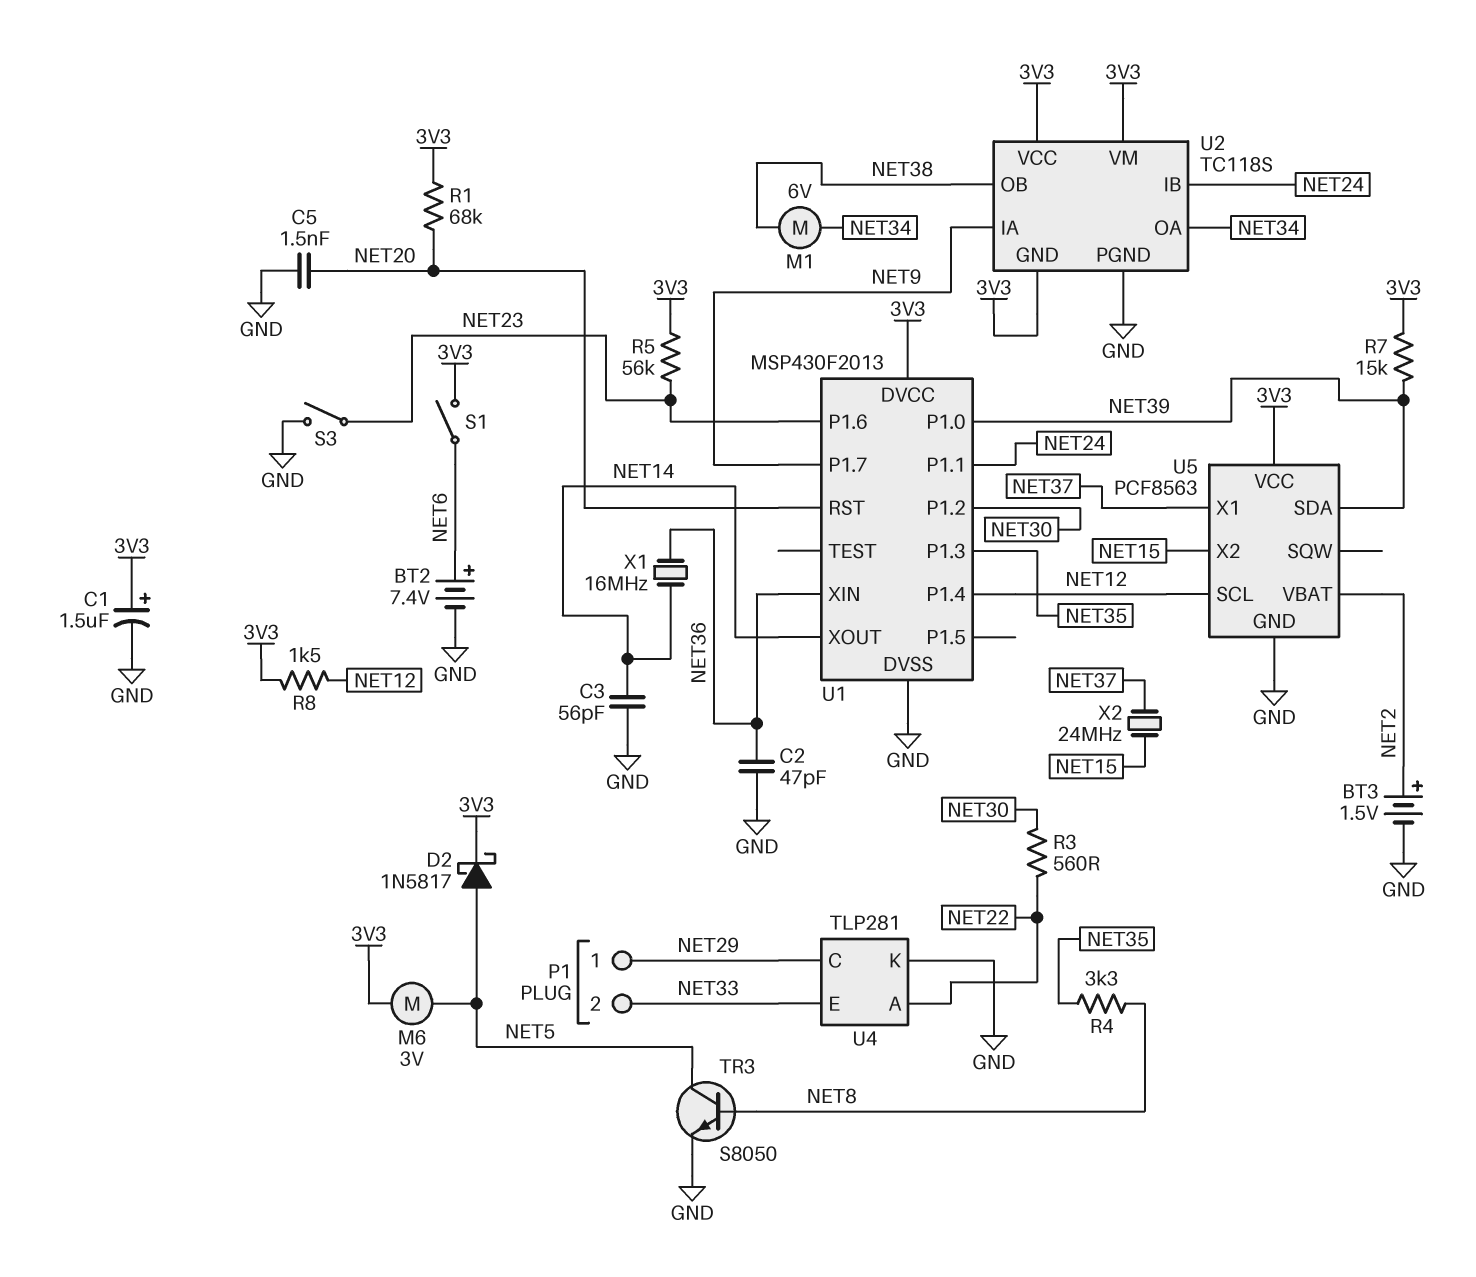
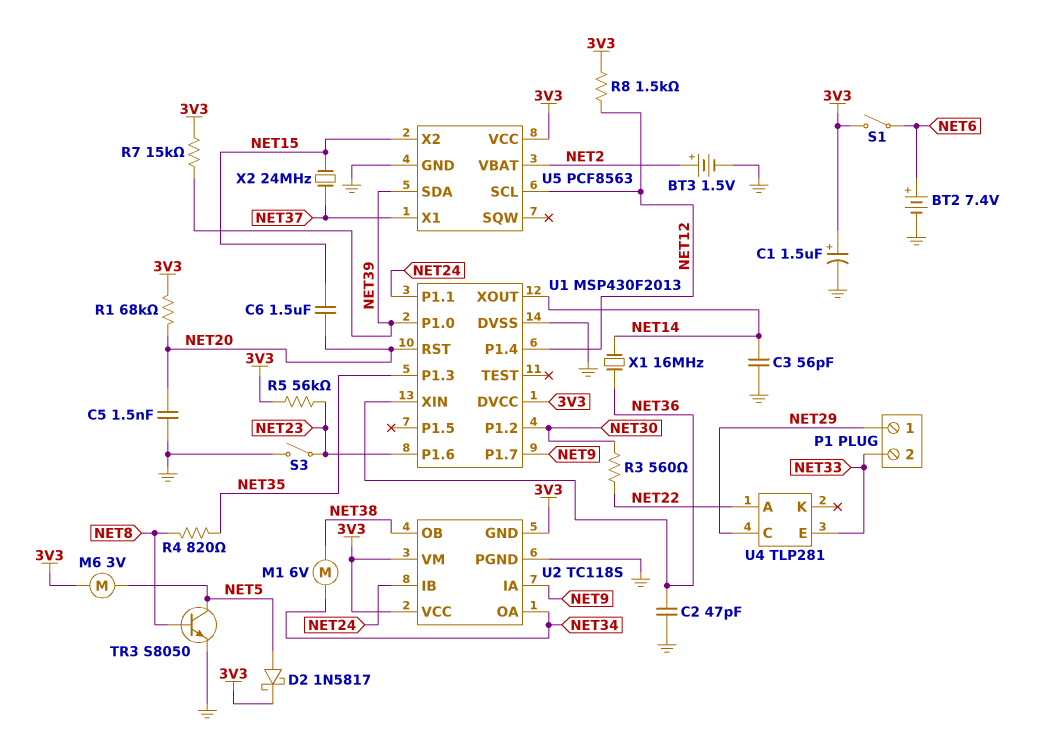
C6: none -> 1.5uF (NET15, NET20)
R4: 3.3k (NET8, NET35) -> 820 (NET8, NET35)
U4 pin K: GND -> none

